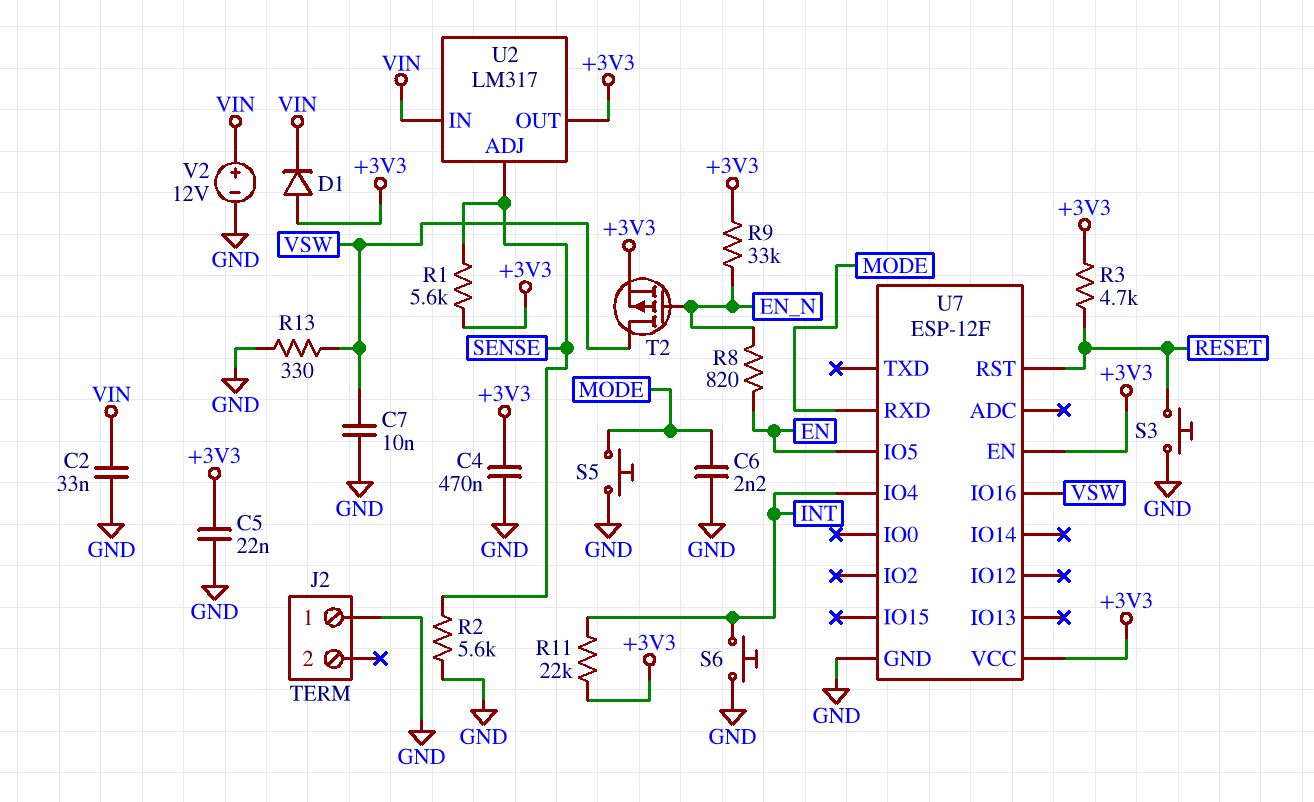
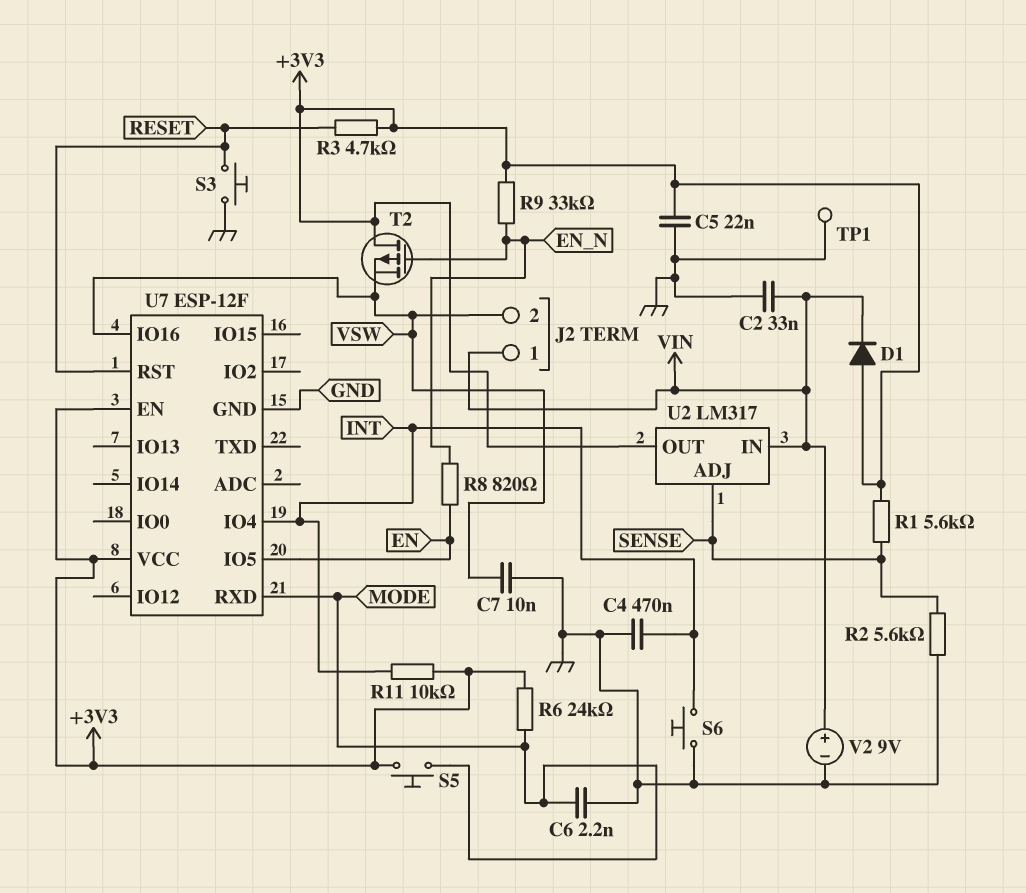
C4: 470nF (+3V3, GND) -> 470nF (GND, INT)
J2 pin 1: GND -> VIN
J2 pin 2: none -> VSW
R6: none -> 24k (+3V3, MODE)
R11: 22k (+3V3, INT) -> 10k (+3V3, INT)
R13: 330 (GND, VSW) -> none
S5: button (GND, MODE) -> button (+3V3, MODE)
T2: PMOS (G EN_N, D VSW, S +3V3) -> PMOS (G EN_N, D +3V3, S VSW)
TP1: none -> test point (GND)
V2: 12V (plus VIN, minus GND) -> 9V (plus VIN, minus GND)

